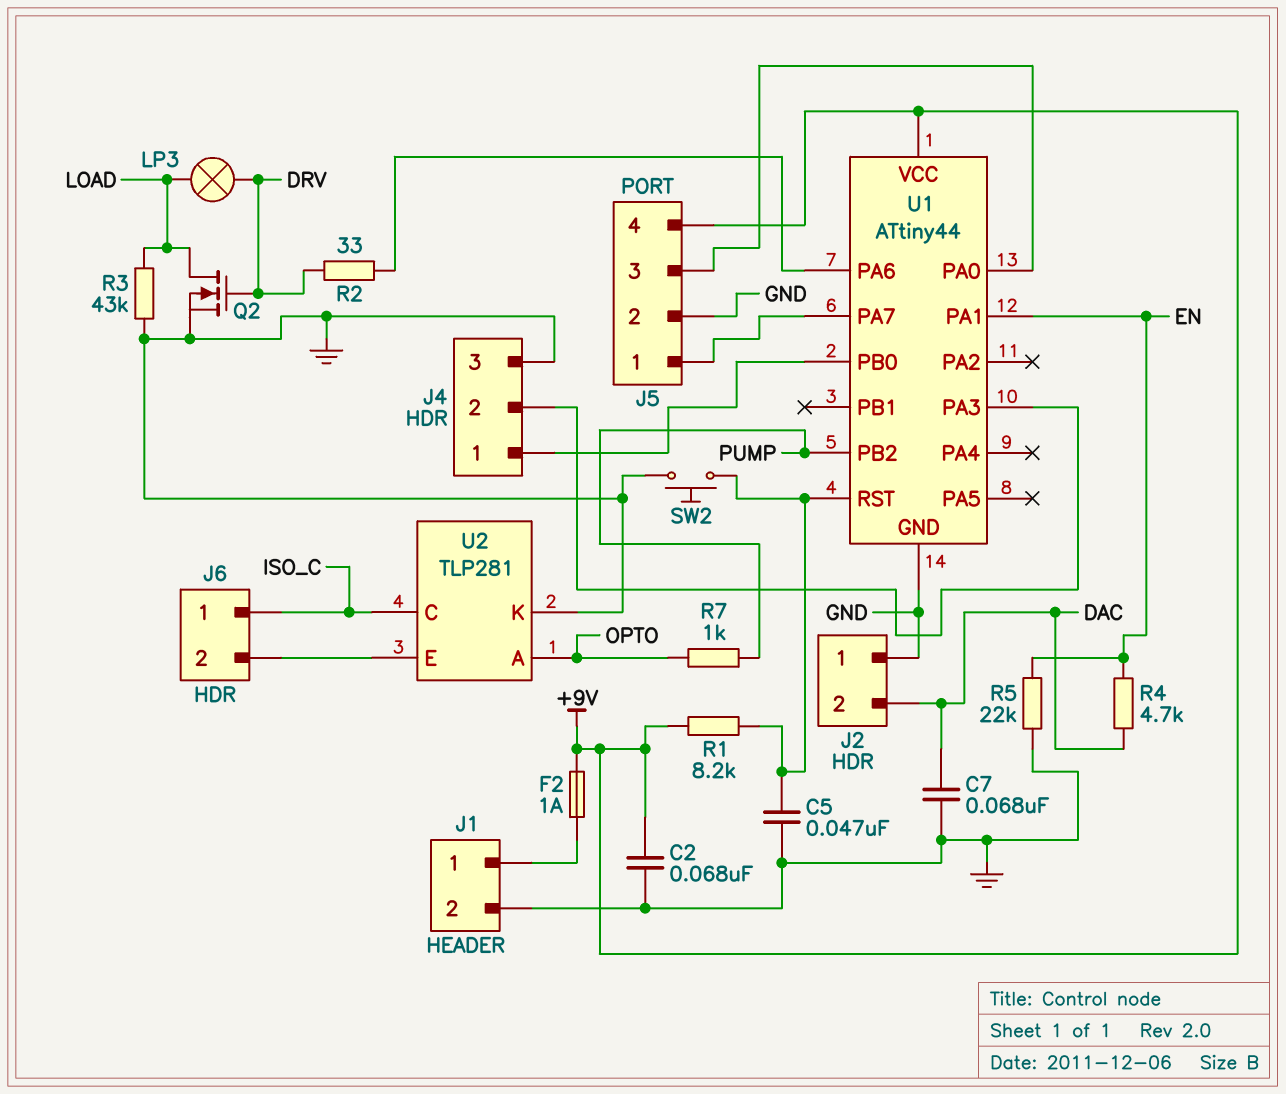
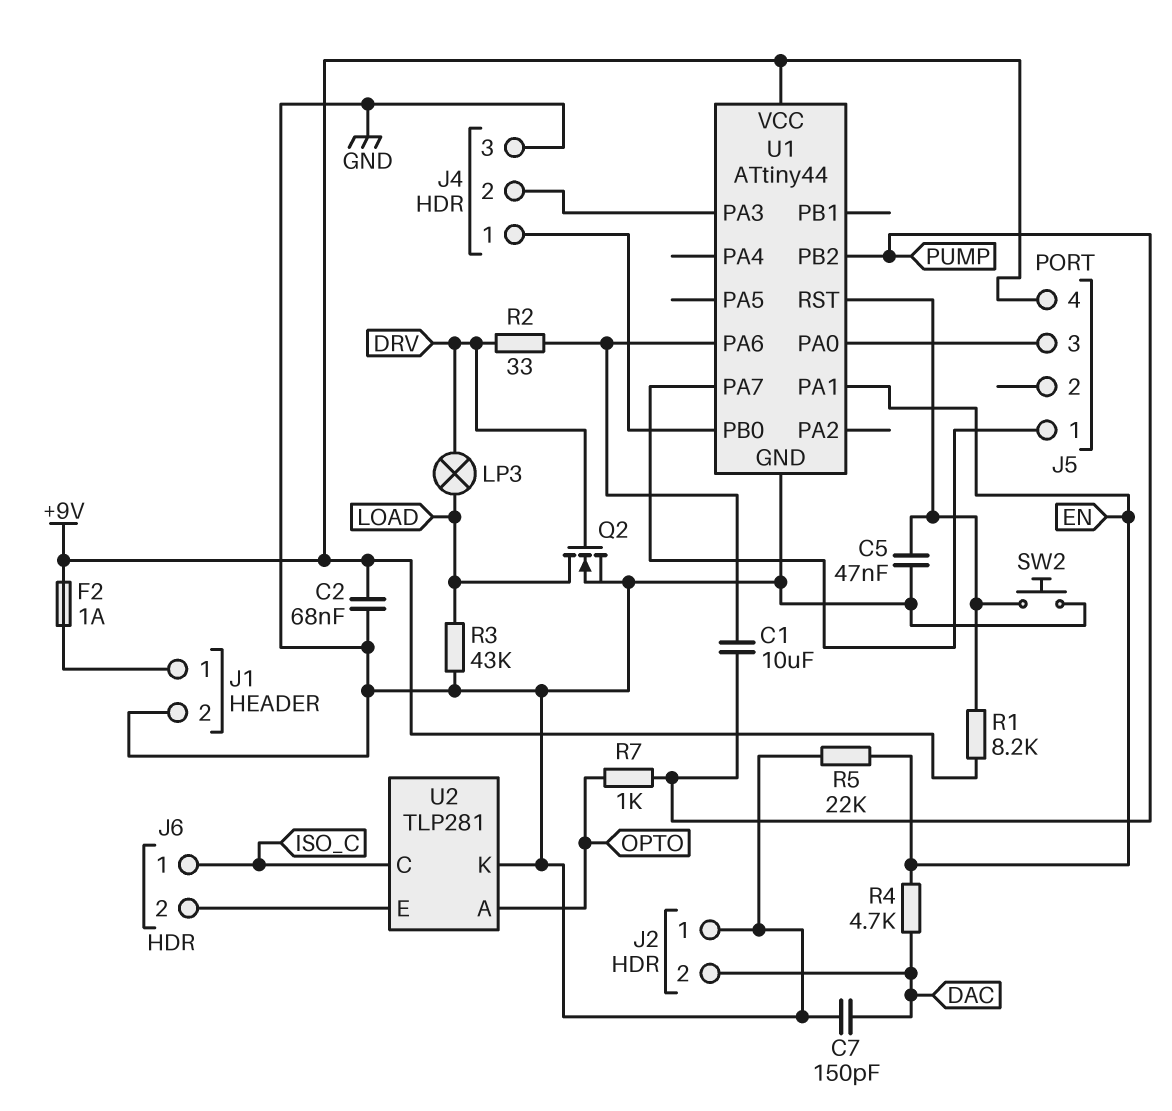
C1: none -> 10uF (PUMP, U1/PA6)
C7: 68nF (DAC, GND) -> 150pF (DAC, GND)
J5 pin 2: GND -> none

